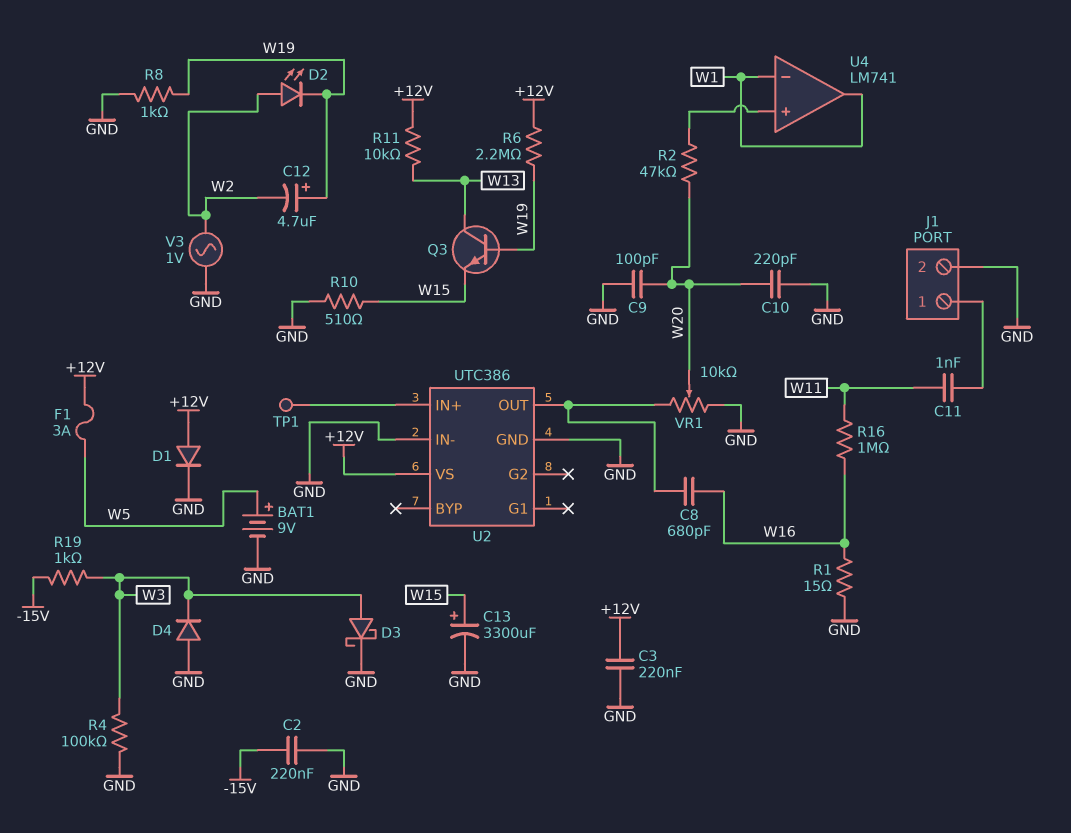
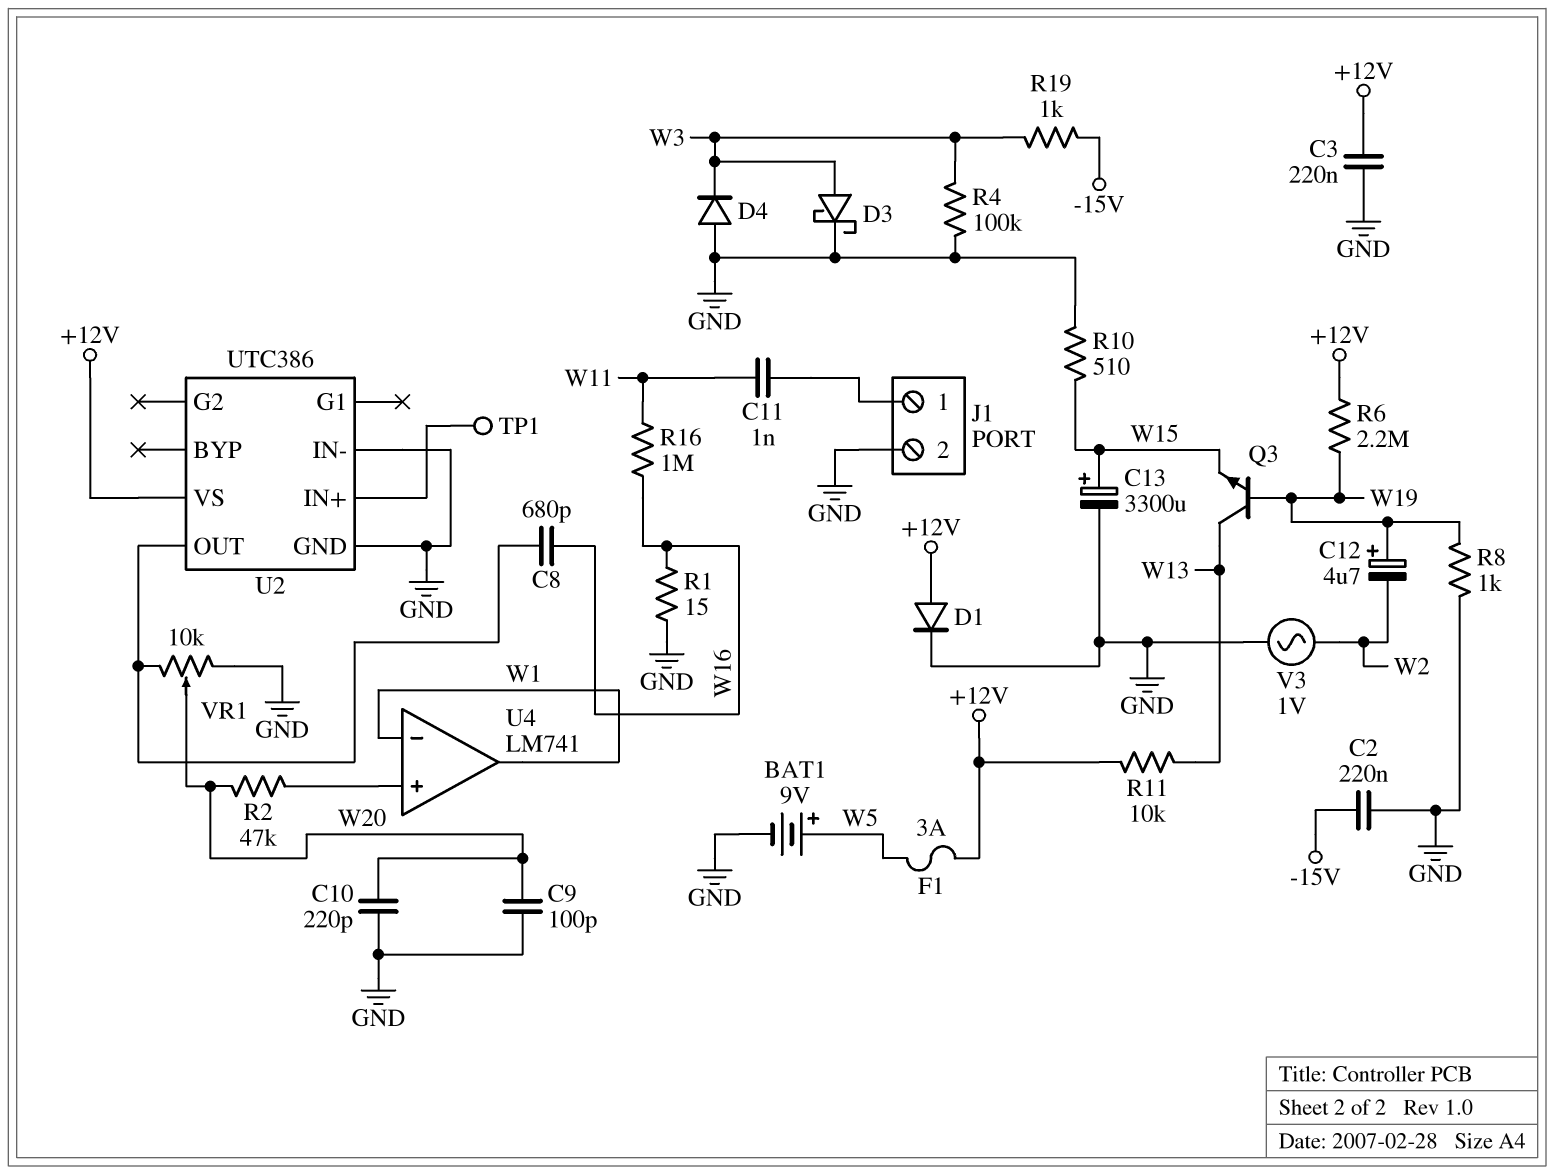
D2: LED (A W2, K W19) -> none

